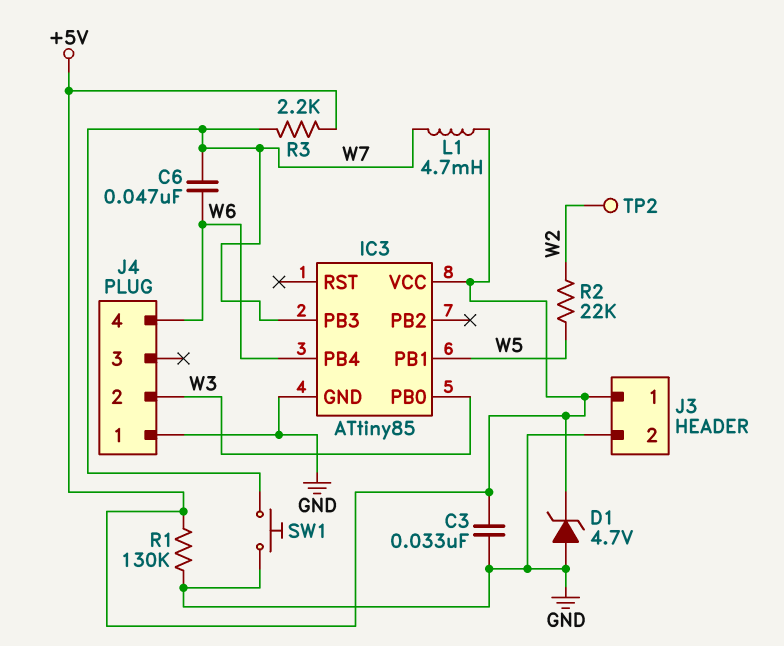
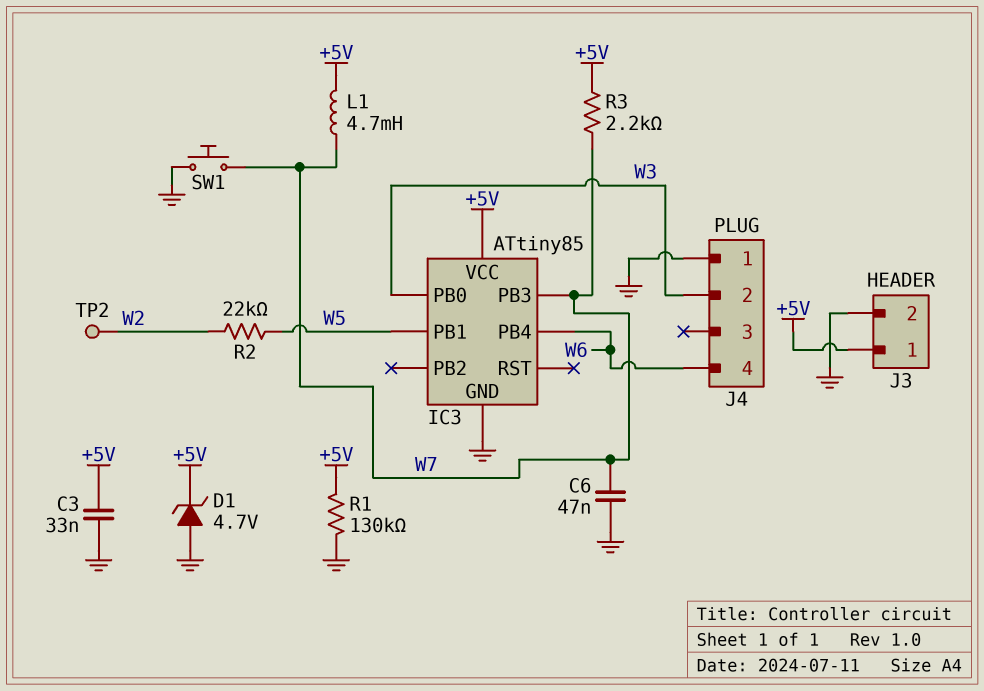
C6: 47nF (W6, W7) -> 47nF (GND, W7)

